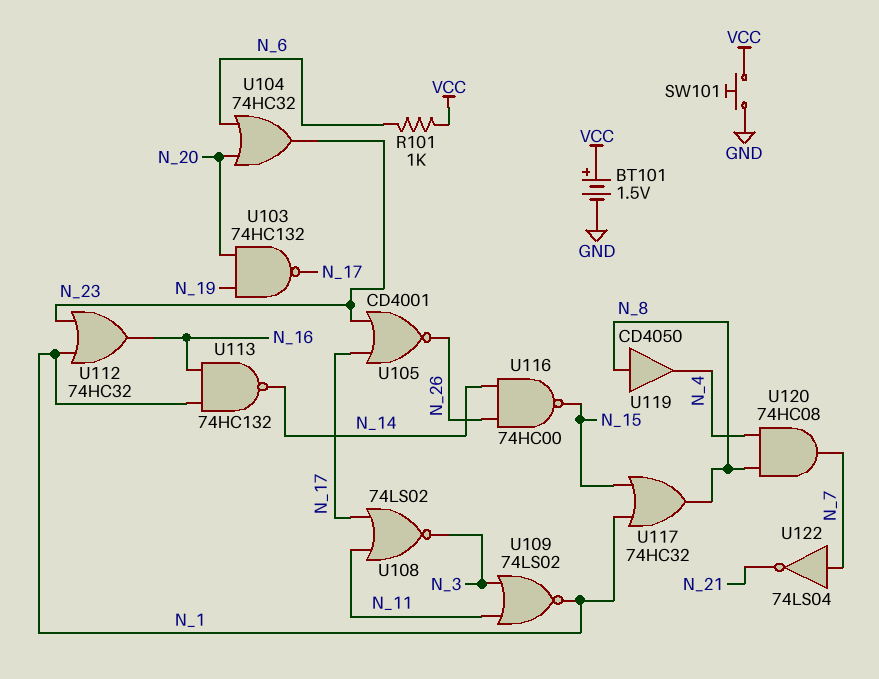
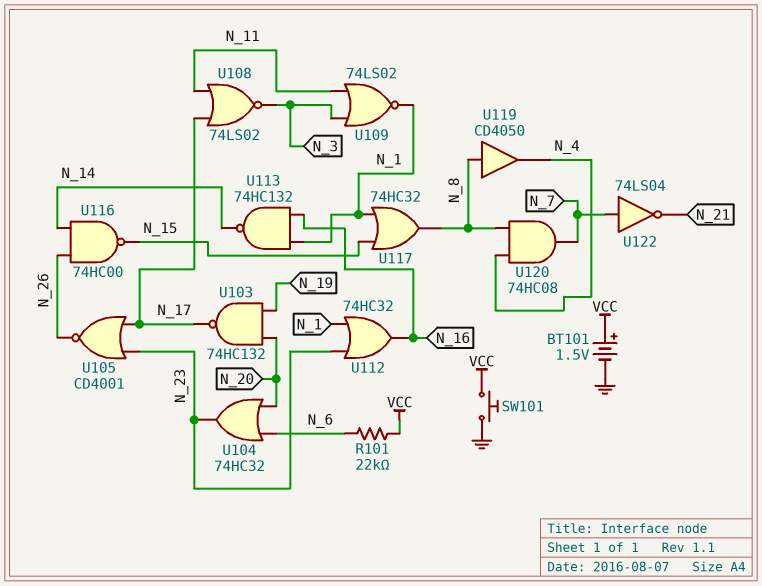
R101: 1k (N_6, VCC) -> 22k (N_6, VCC)

